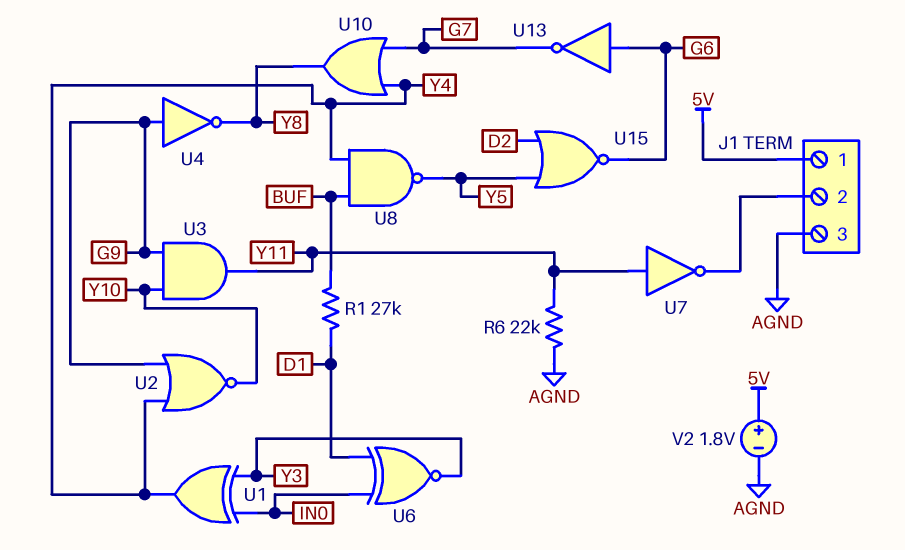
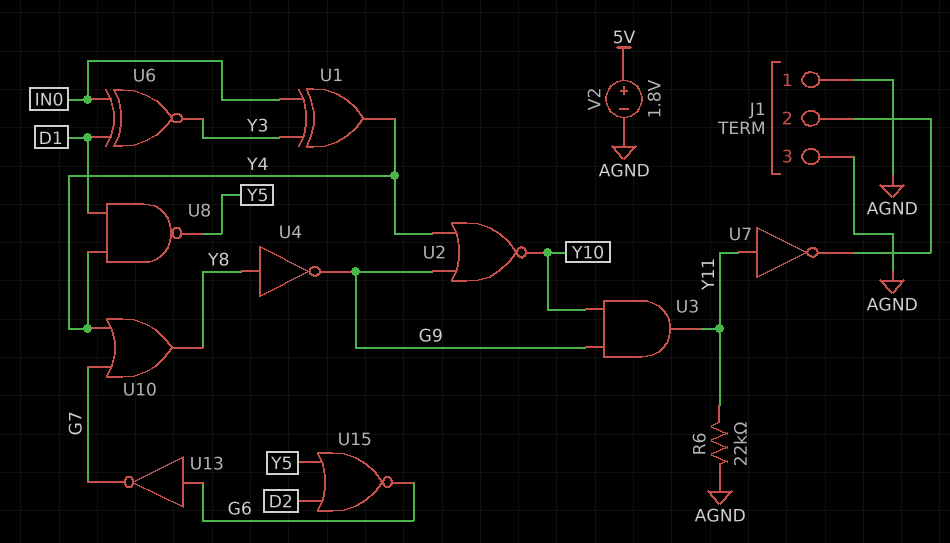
J1 pin 1: 5V -> AGND
R1: 27k (BUF, D1) -> none
U4: NOT (in G9, out Y8) -> NOT (in Y8, out G9)
U8: NAND (in BUF, in Y4, out Y5) -> NAND (in D1, in Y4, out Y5)

